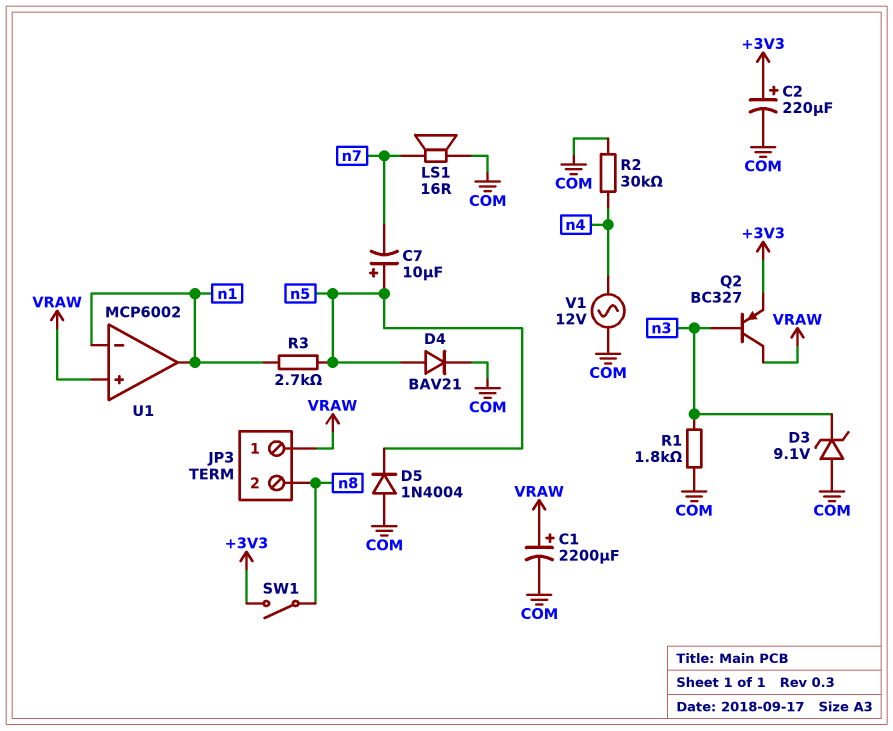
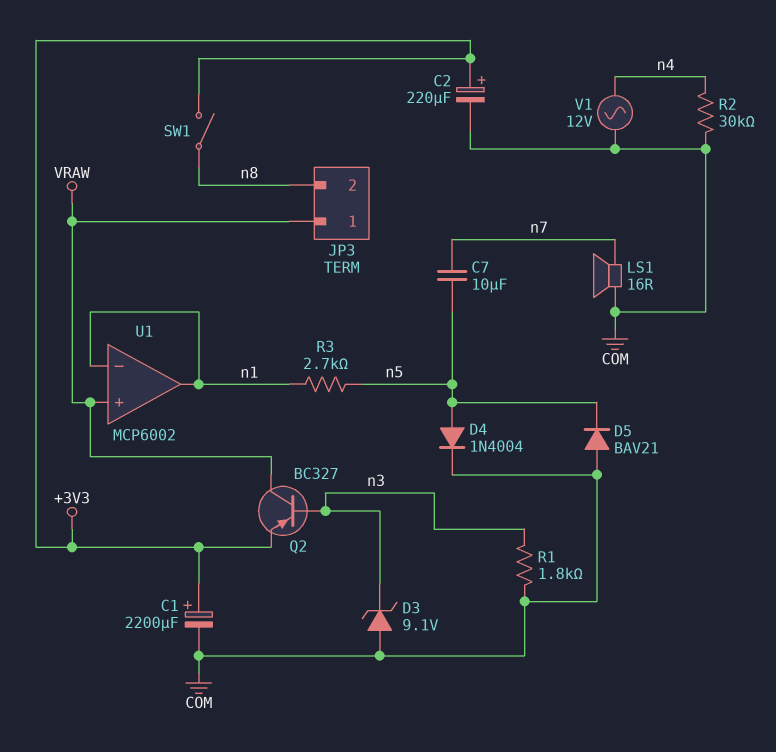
C1: 2200uF (plus VRAW, minus COM) -> 2200uF (plus +3V3, minus COM)
C7: 10uF (plus n5, minus n7) -> 10uF (n5, n7)
D4: diode BAV21 (A n5, K COM) -> diode 1N4004 (A n5, K COM)
D5: diode 1N4004 (A COM, K n5) -> diode BAV21 (A COM, K n5)

